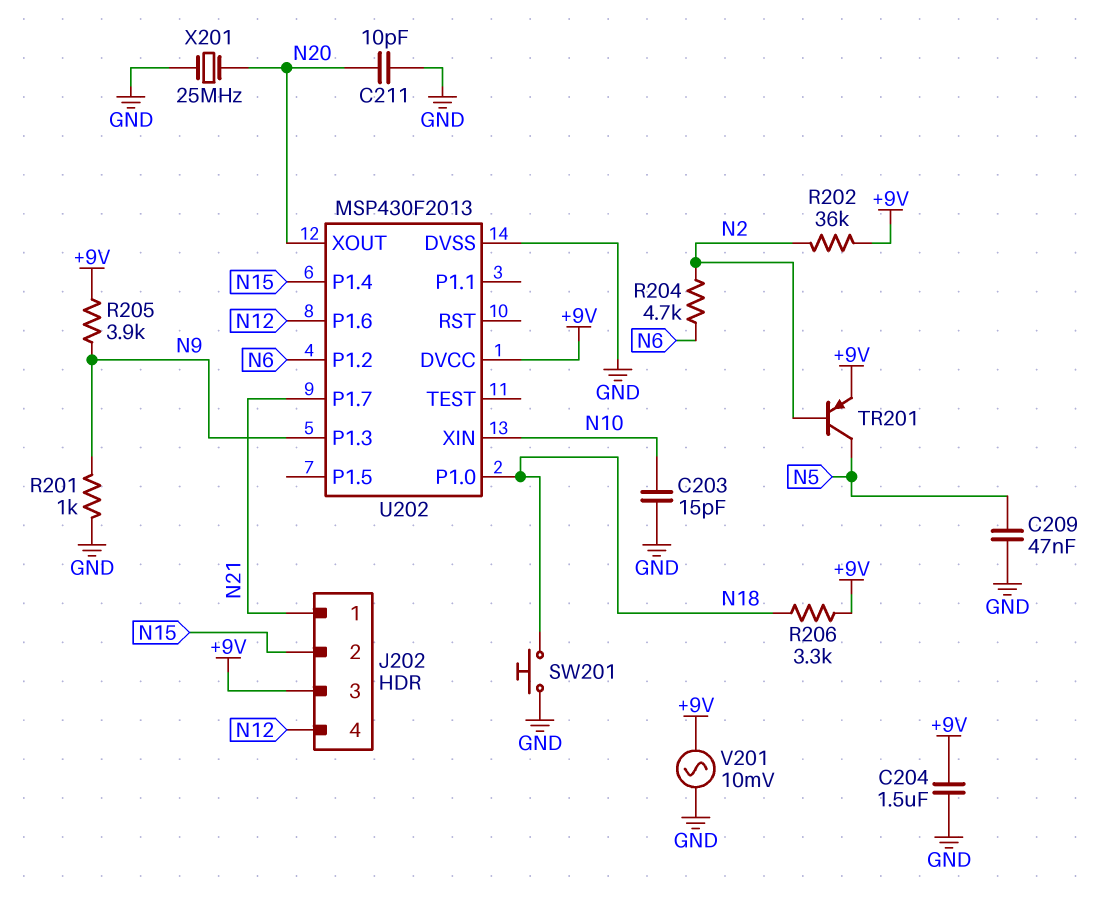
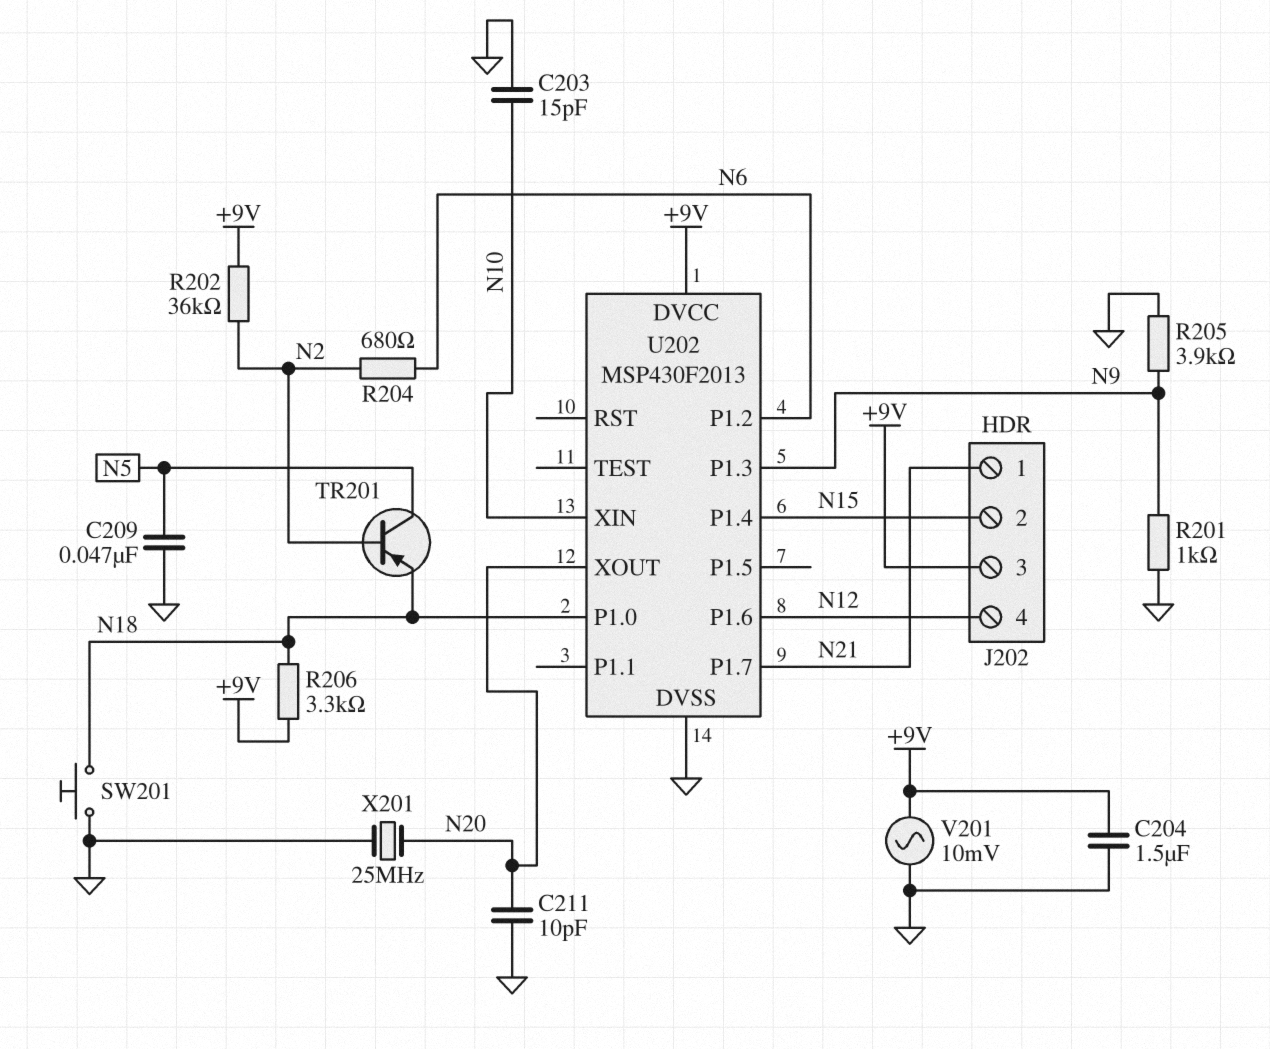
R204: 4.7k (N2, N6) -> 680 (N2, N6)
R205: 3.9k (+9V, N9) -> 3.9k (GND, N9)
TR201: PNP (B N2, C N5, E +9V) -> PNP (B N2, C N5, E N18)

